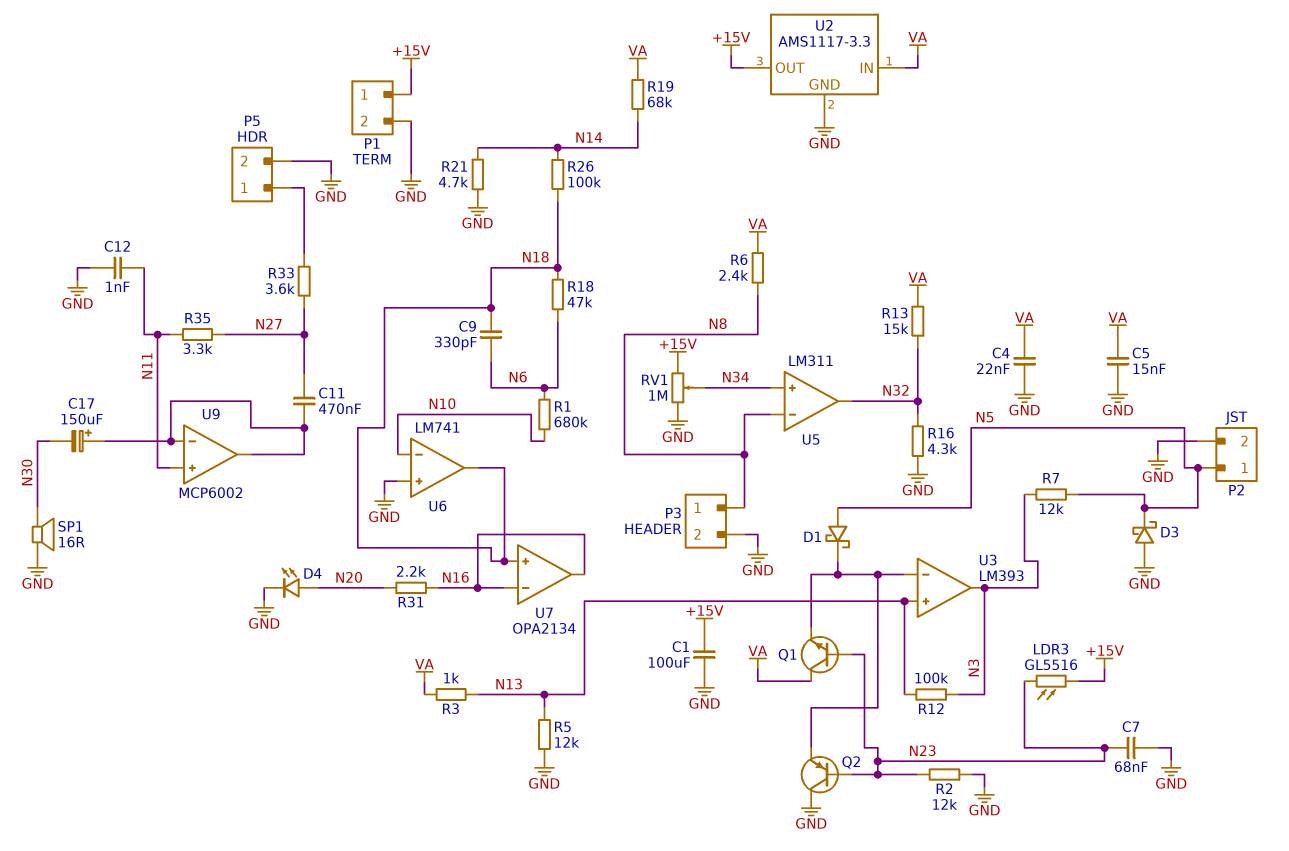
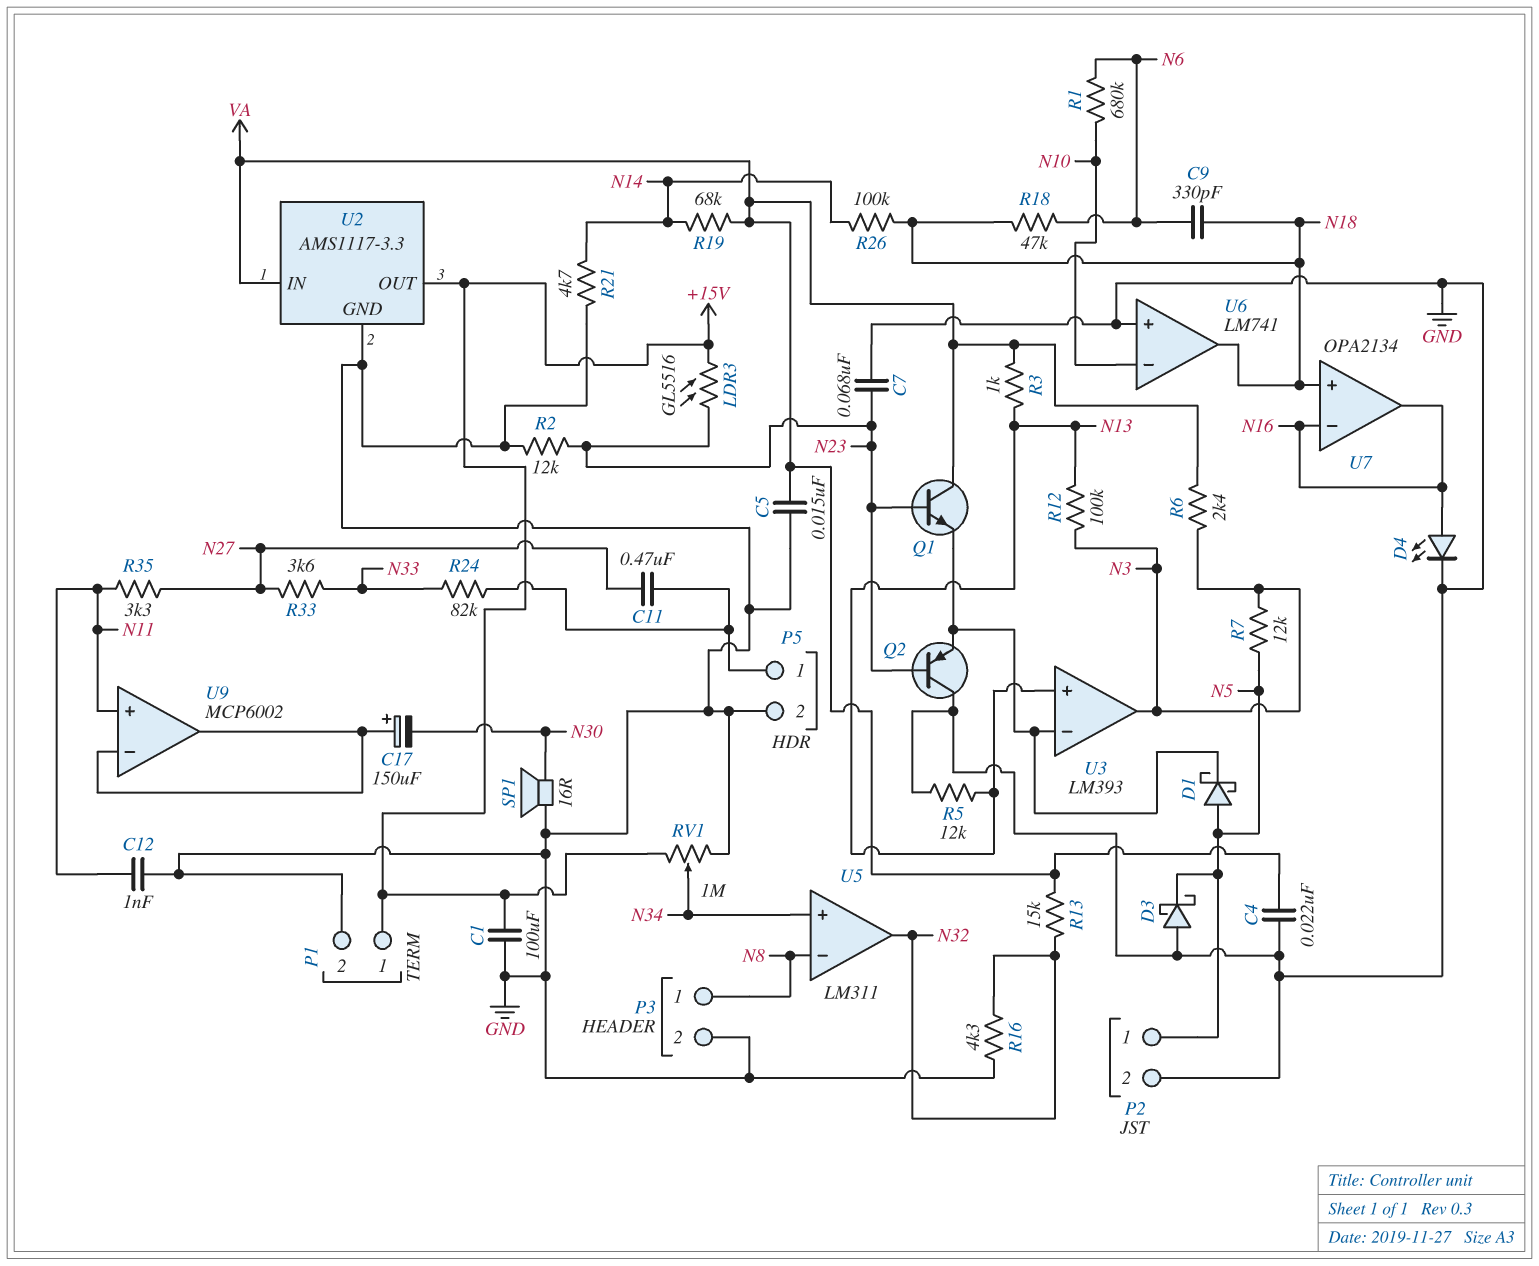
C11: 470nF (N27, U9/in-) -> 470nF (N27, P5/1)
D4: LED (A N20, K GND) -> LED (A N16, K GND)
R6: 2.4k (N8, VA) -> 2.4k (N3, VA)
R24: none -> 82k (N33, P5/1)
R31: 2.2k (N16, N20) -> none
R33: 3.6k (N27, P5/1) -> 3.6k (N27, N33)

